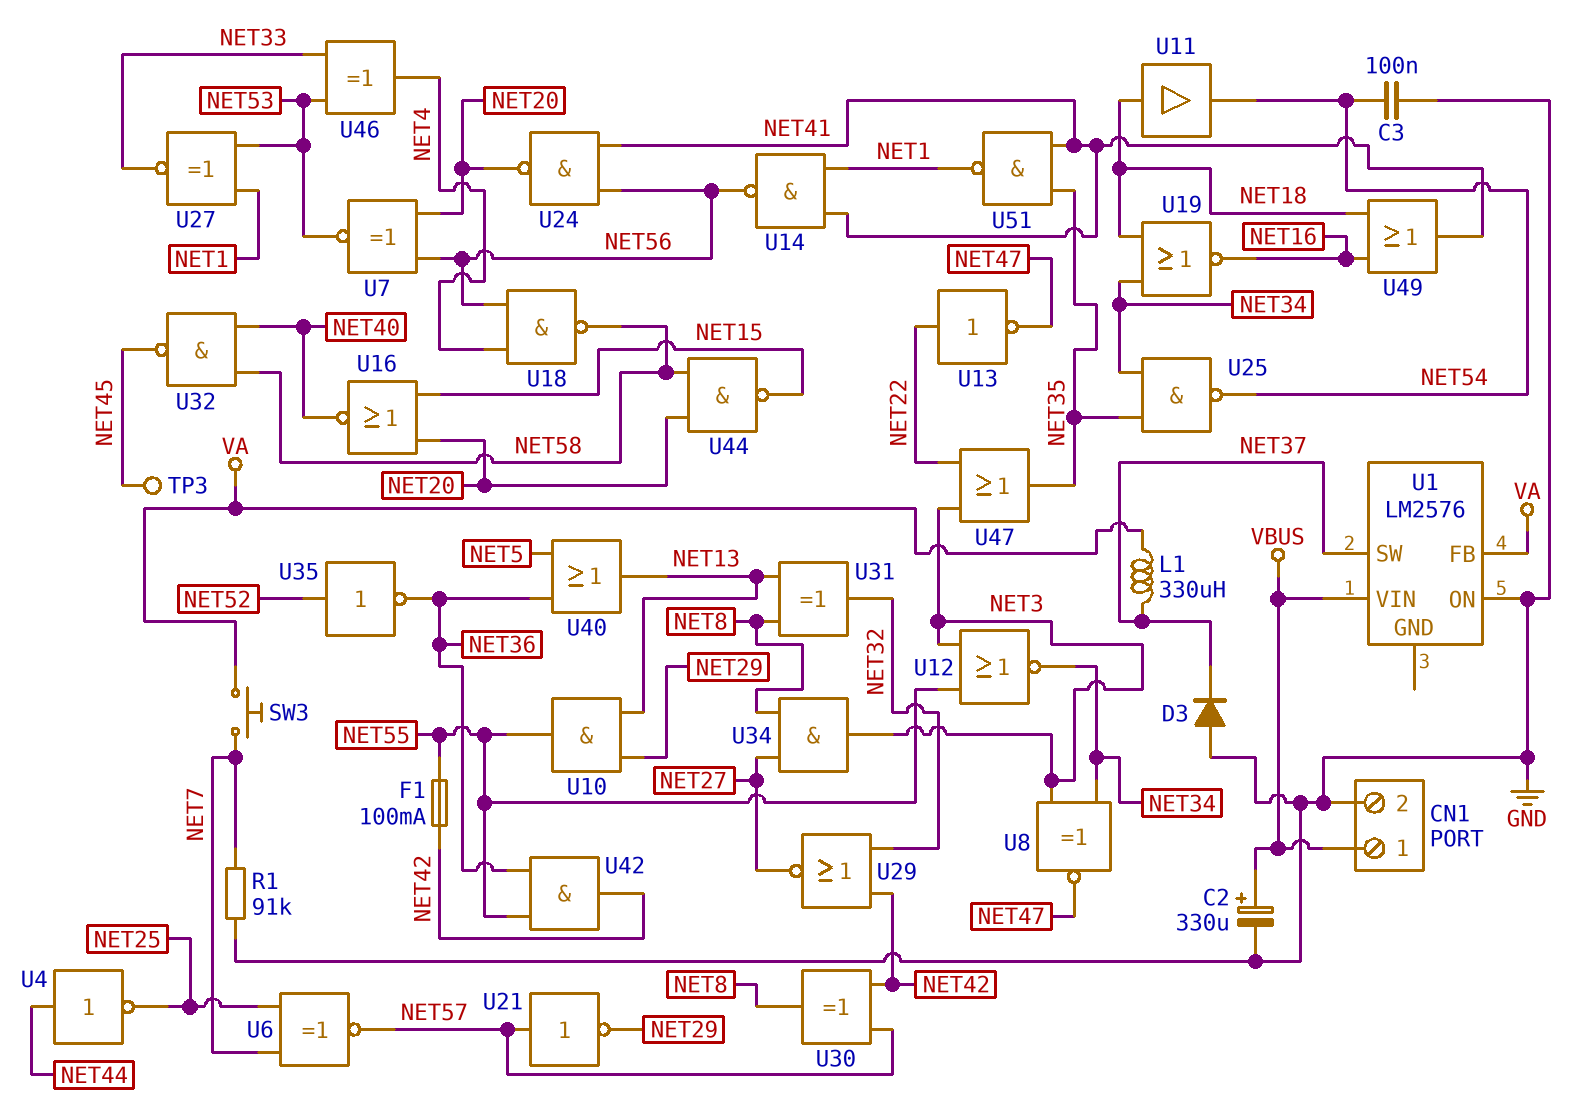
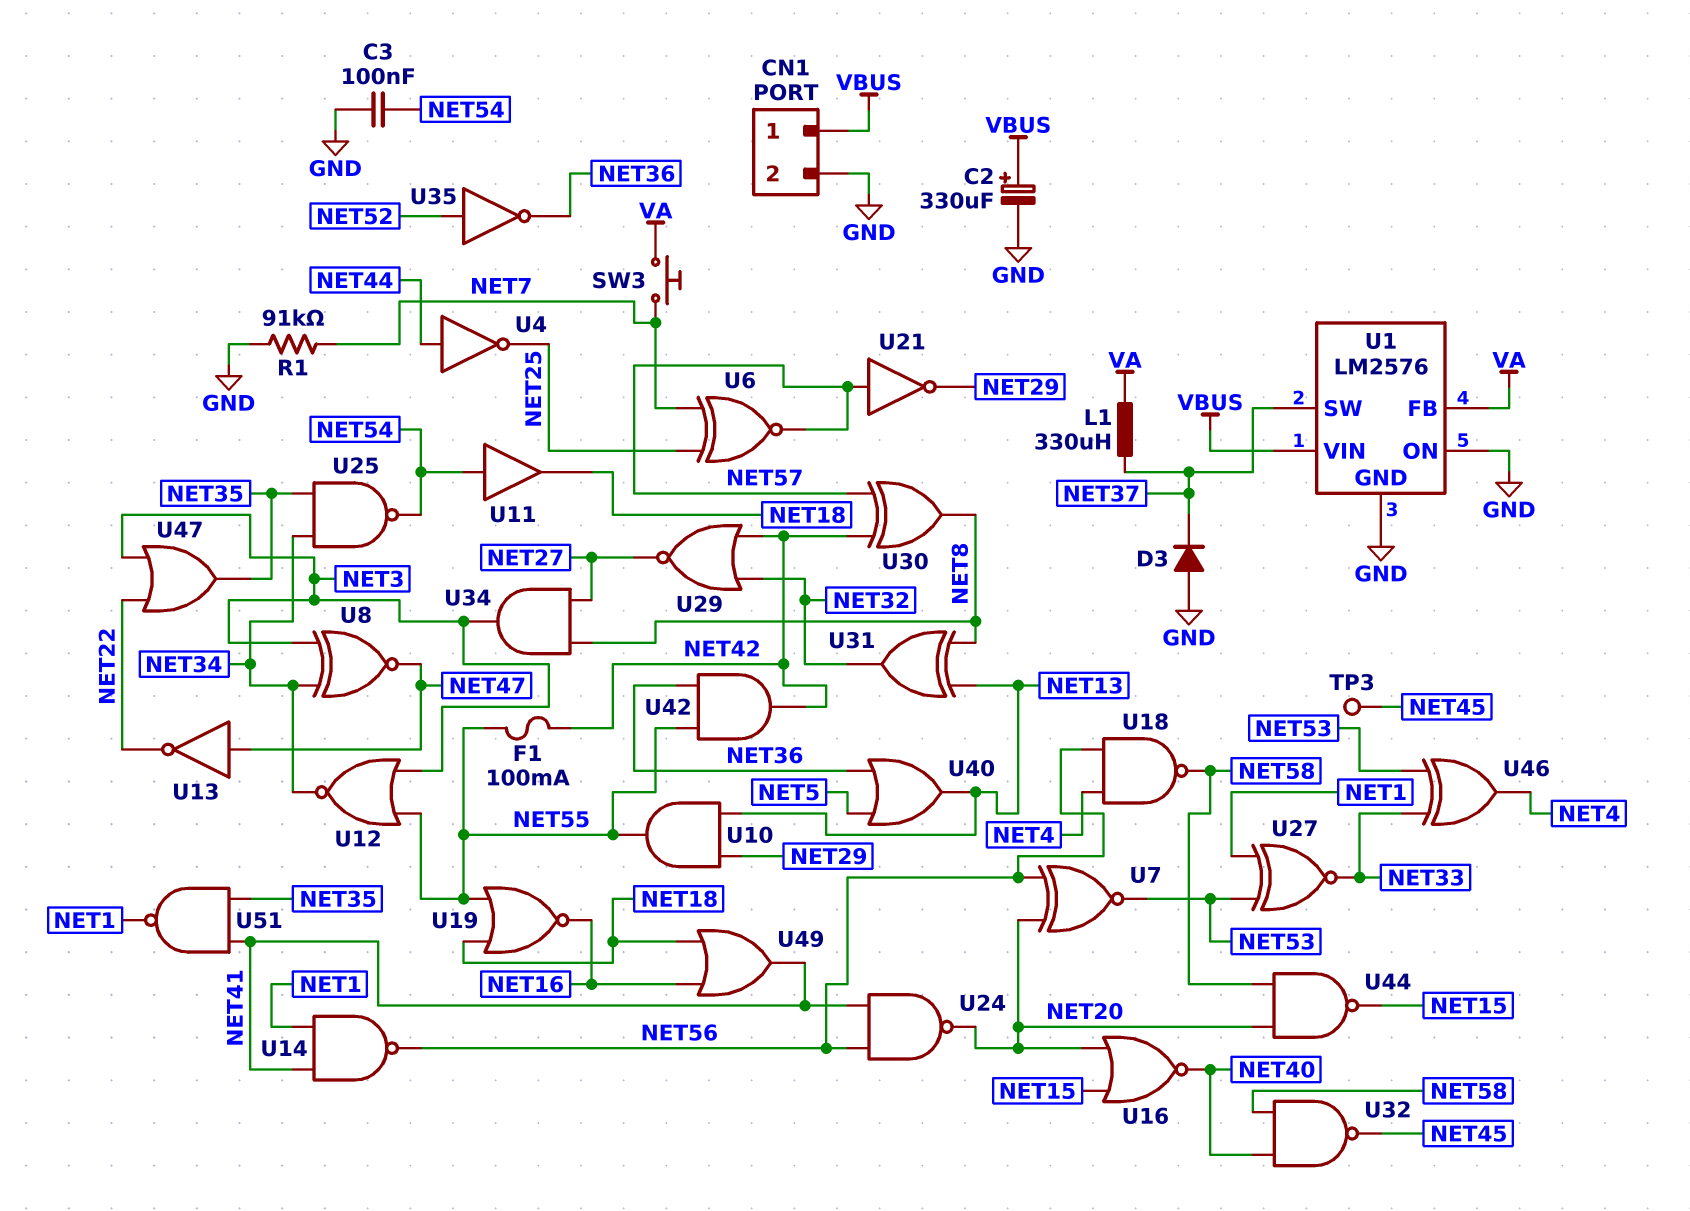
U1 pin GND: none -> GND
U11: buffer (in NET18, out NET54) -> buffer (in NET54, out NET18)
U13: NOT (in NET22, out NET47) -> NOT (in NET47, out NET22)
U19: NOR (in NET18, in NET34, out NET16) -> NOR (in NET18, in NET55, out NET16)

